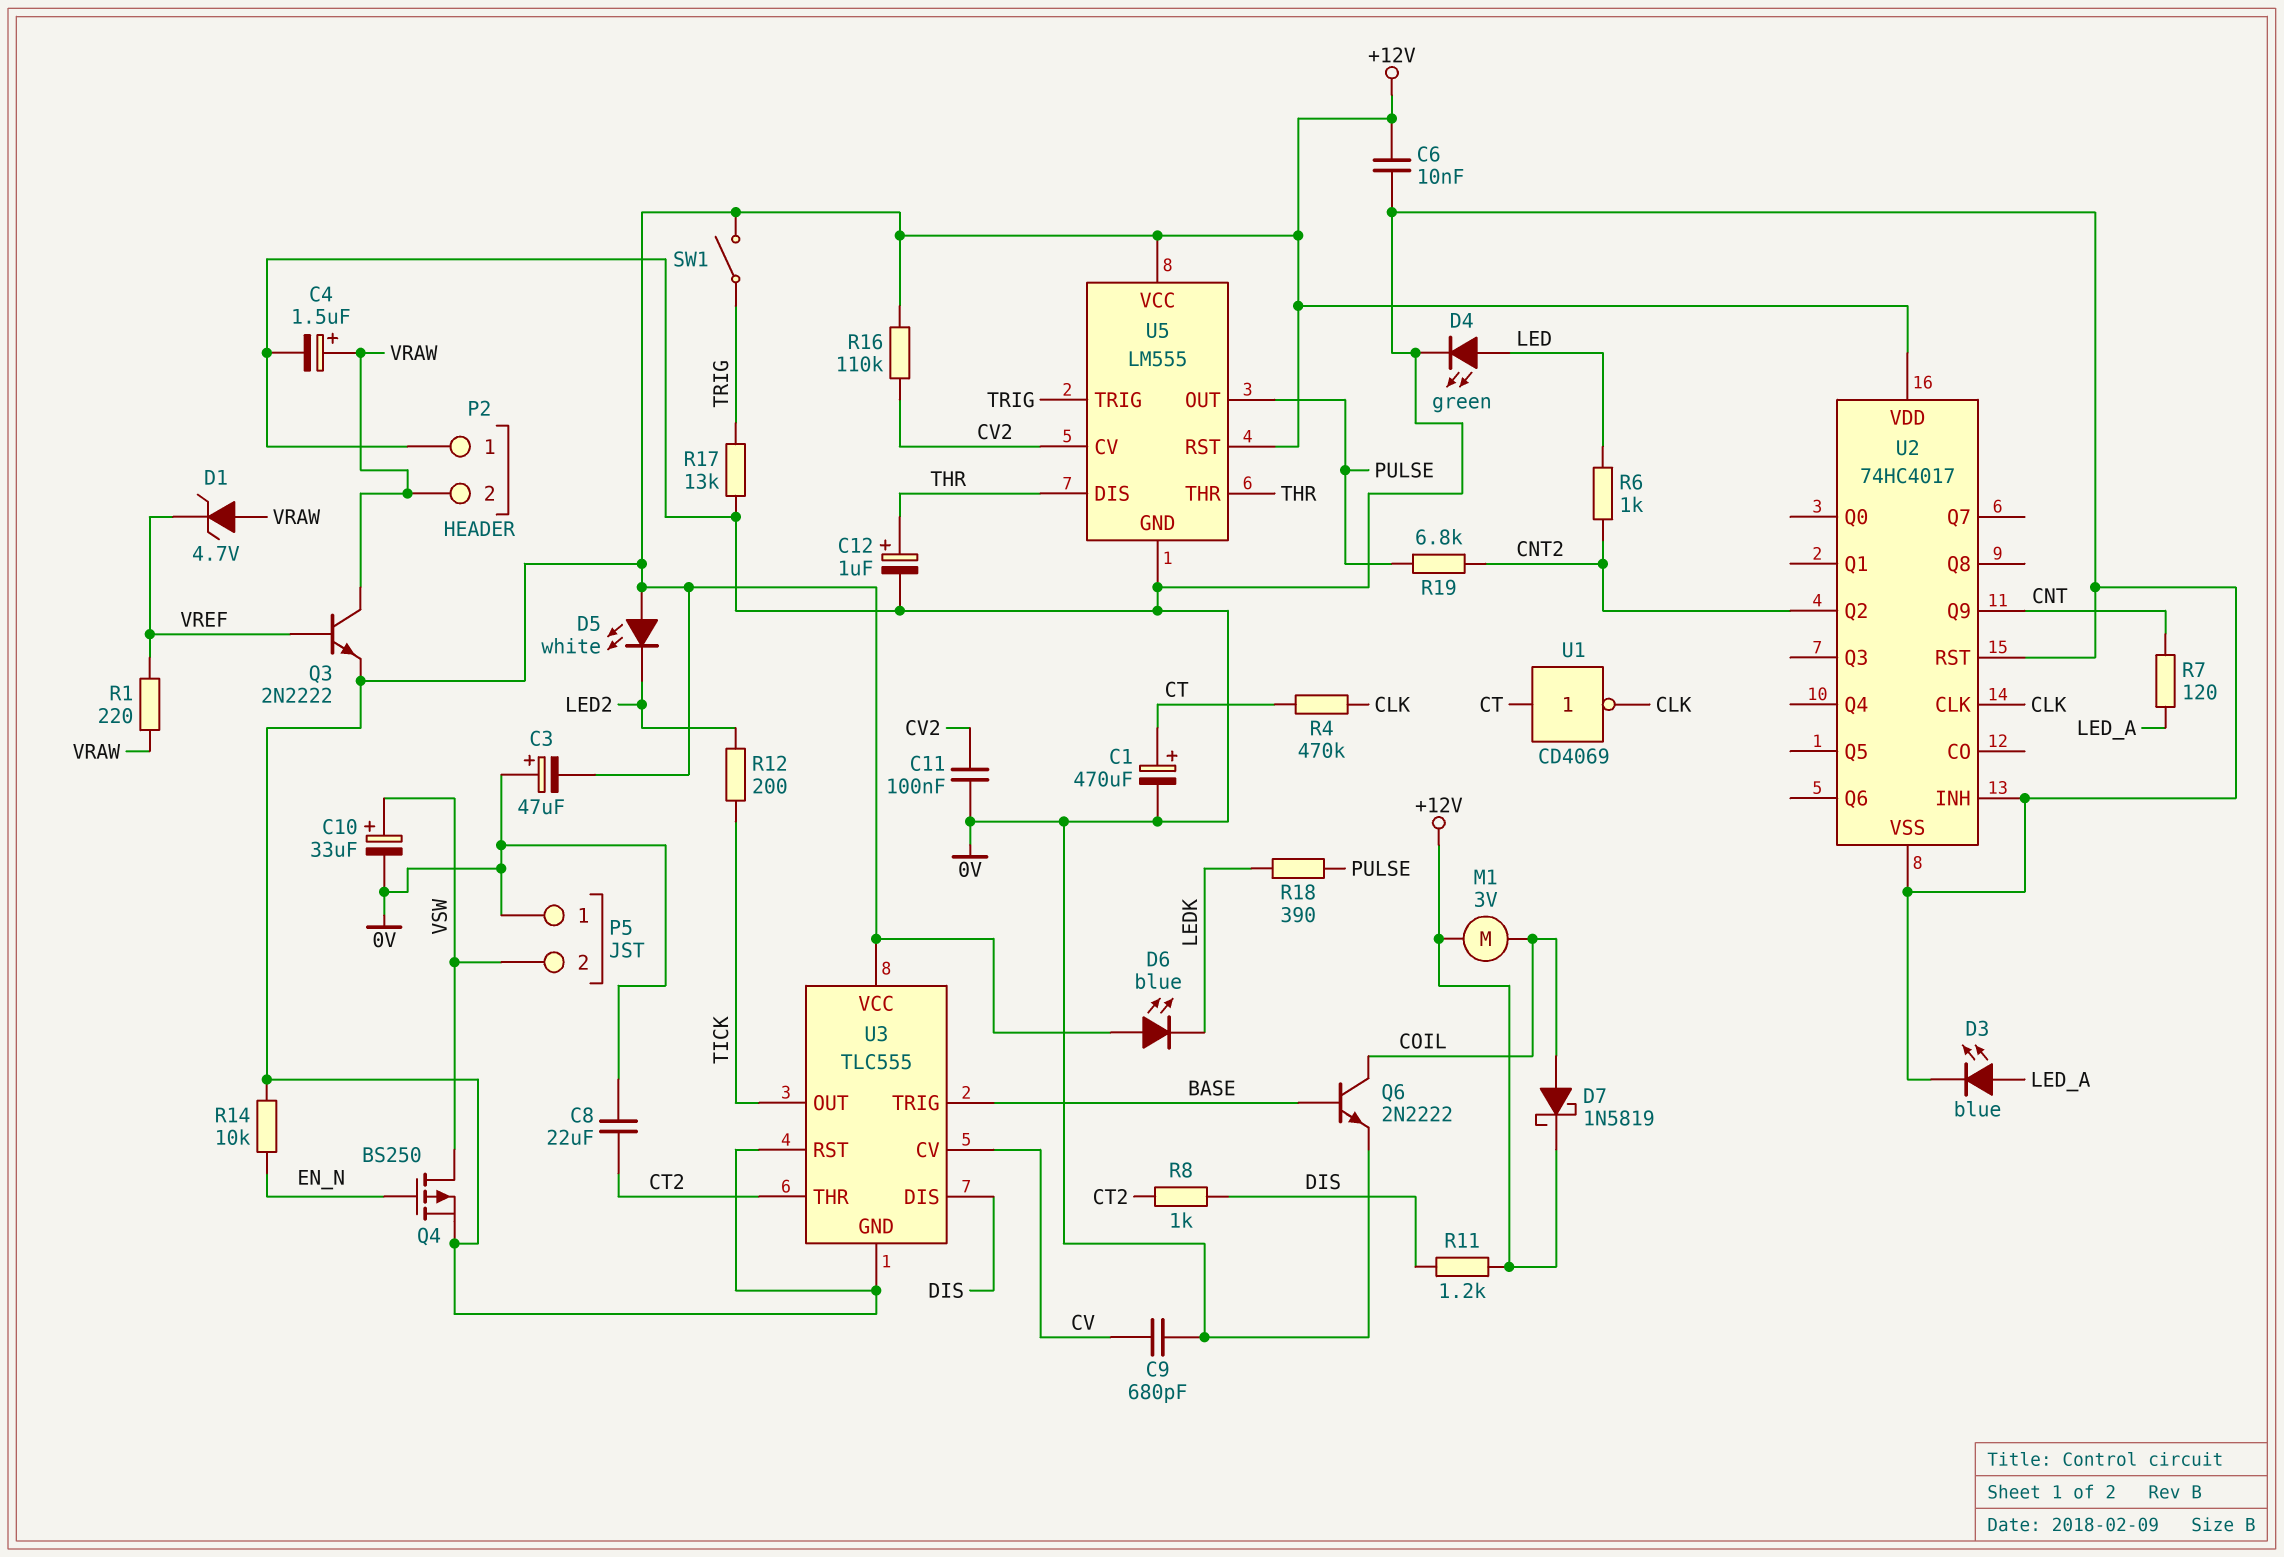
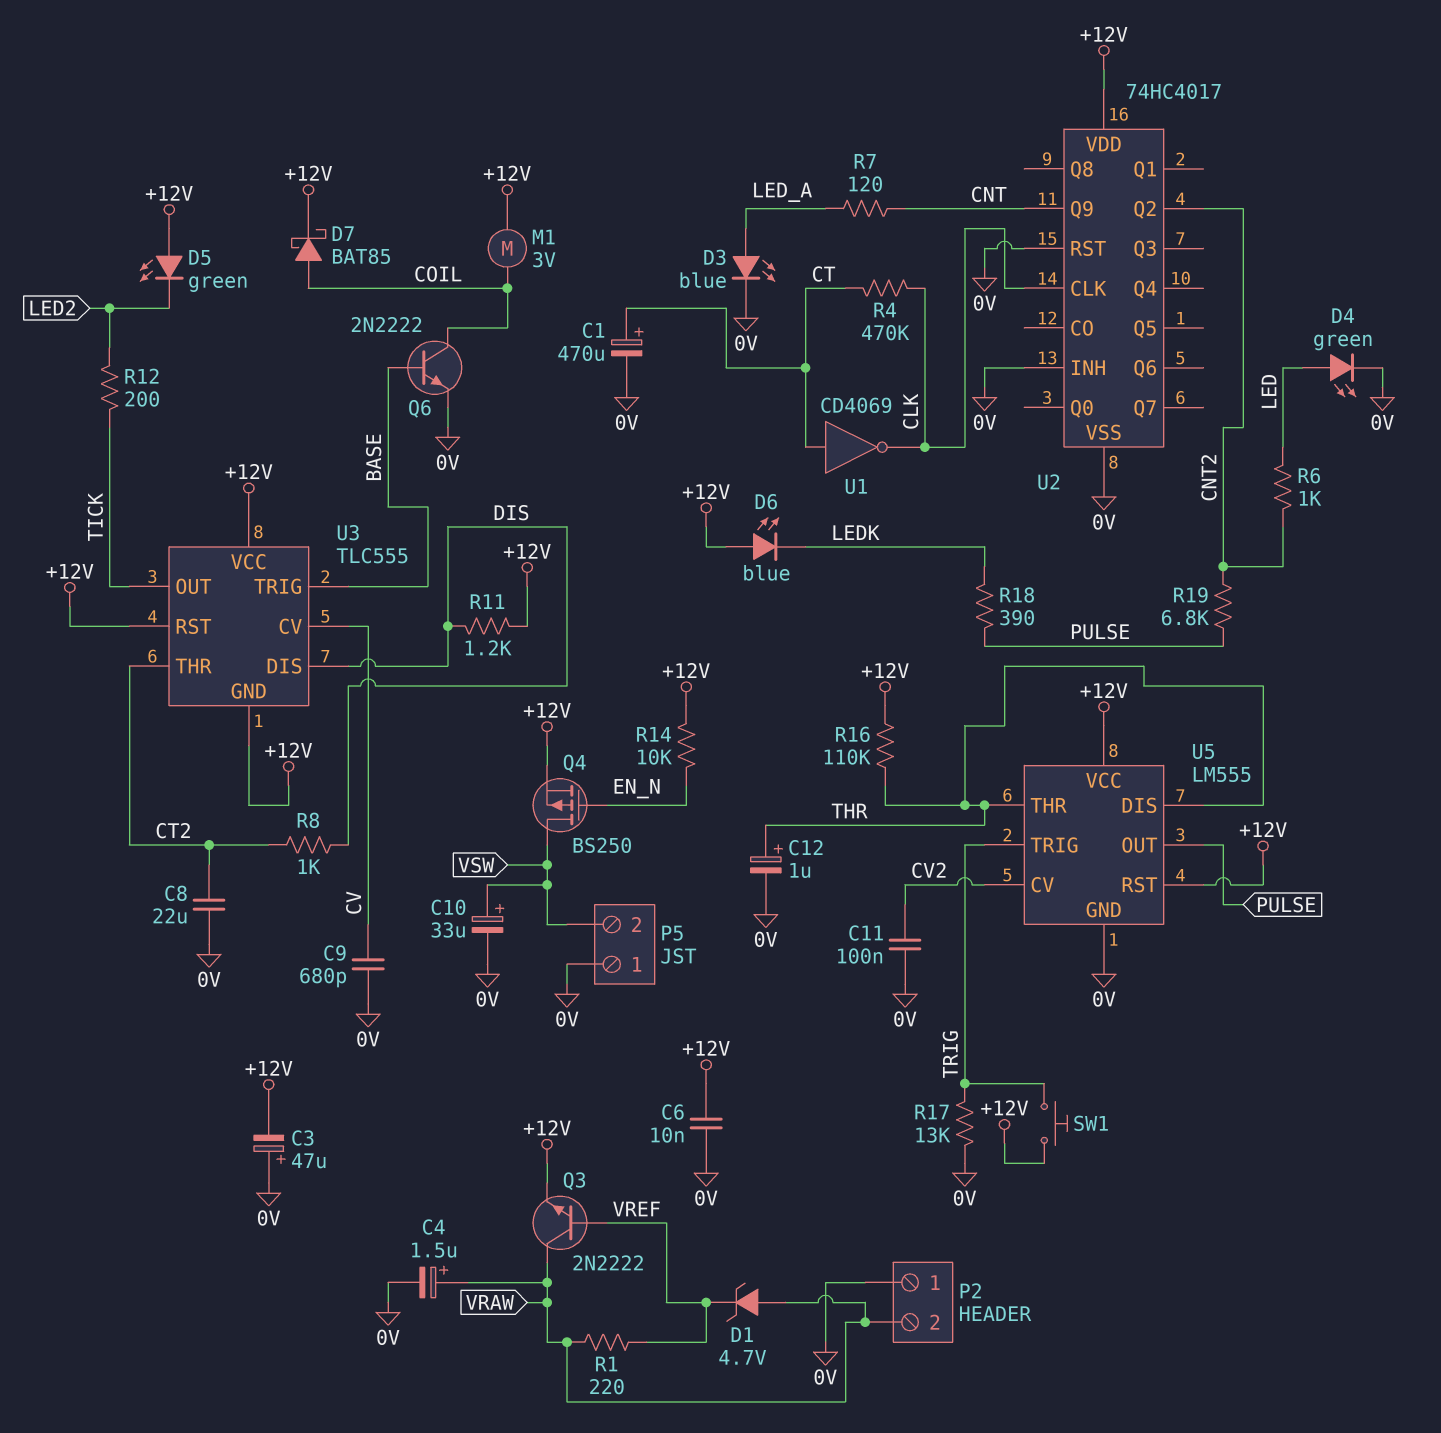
D5: LED white (A +12V, K LED2) -> LED green (A +12V, K LED2)
D7: schottky 1N5819 (A COIL, K +12V) -> schottky BAT85 (A COIL, K +12V)
R16: 110k (+12V, CV2) -> 110k (+12V, THR)
SW1: switch (+12V, TRIG) -> button (+12V, TRIG)

